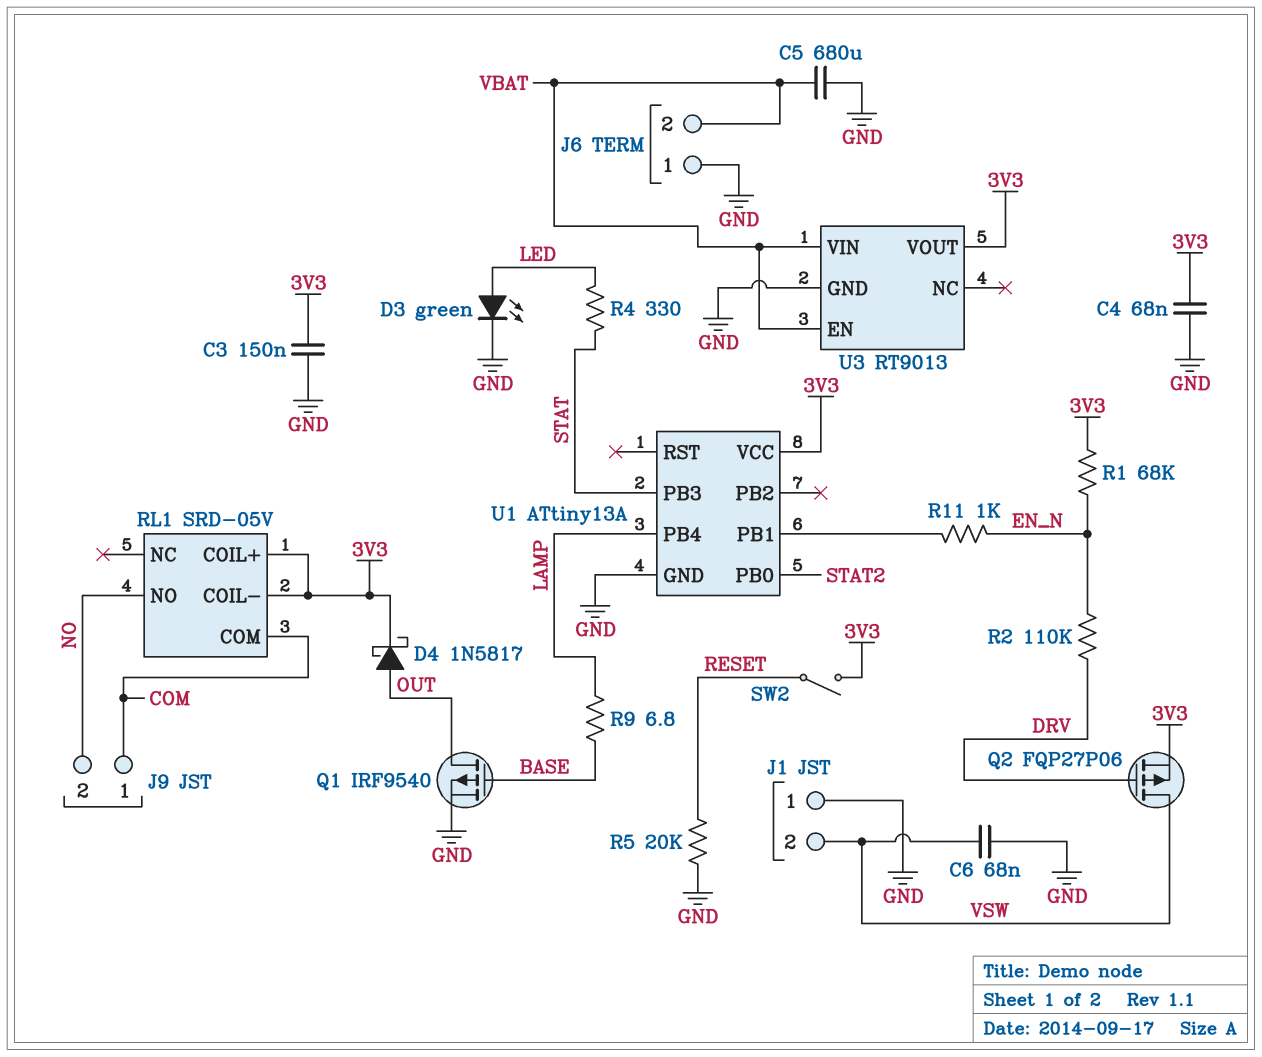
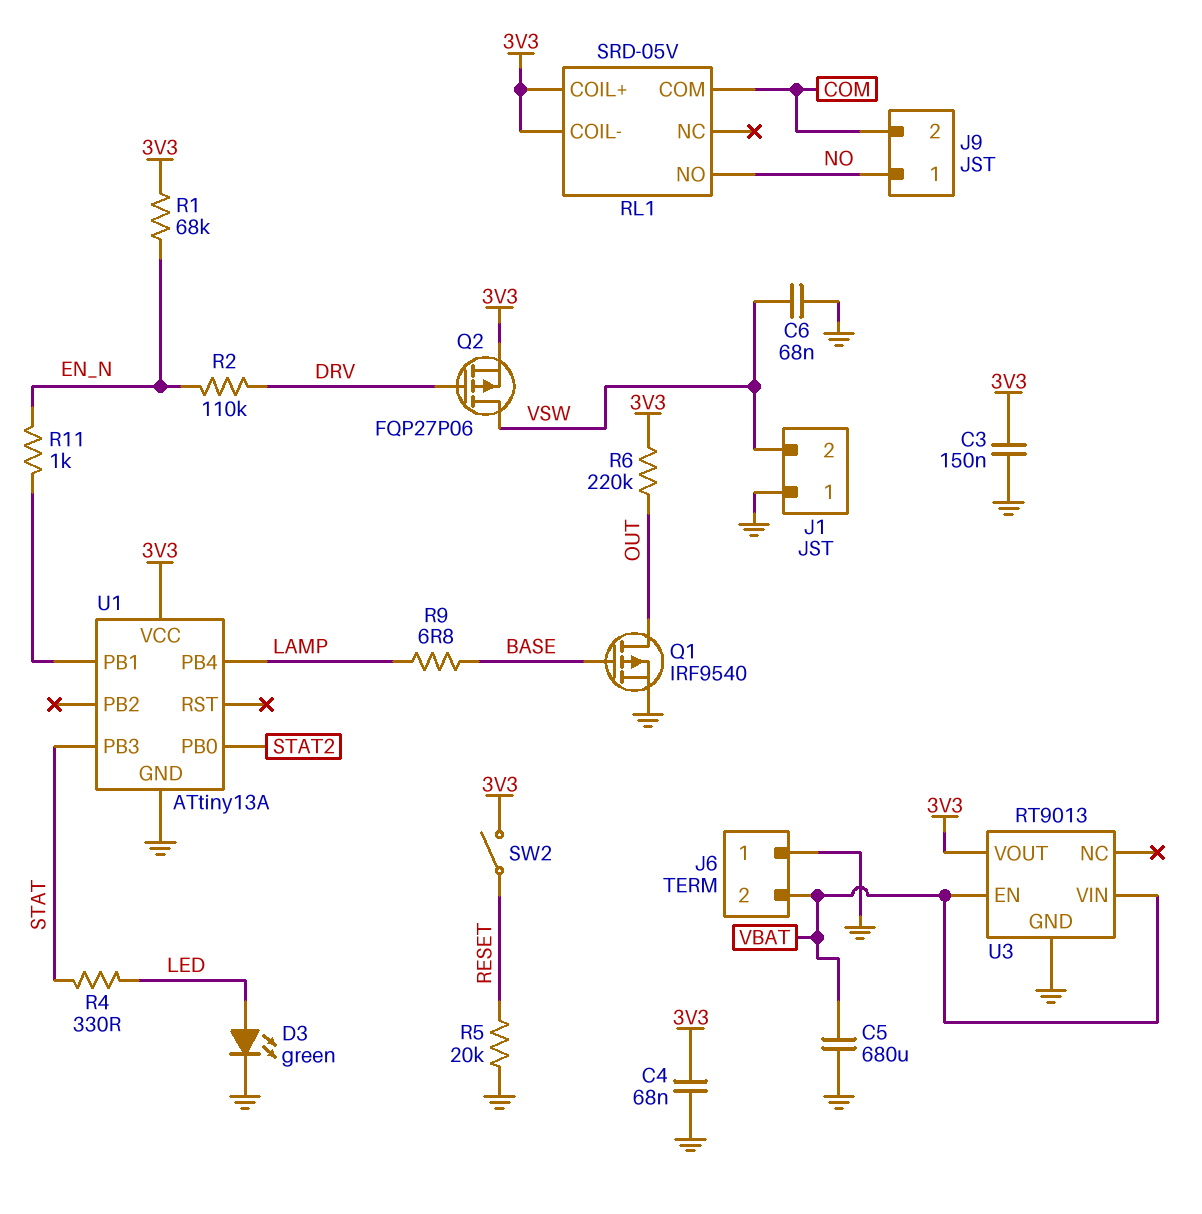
D4: schottky 1N5817 (A OUT, K 3V3) -> none
J9 pin 1: COM -> NO
J9 pin 2: NO -> COM
R6: none -> 220k (3V3, OUT)

